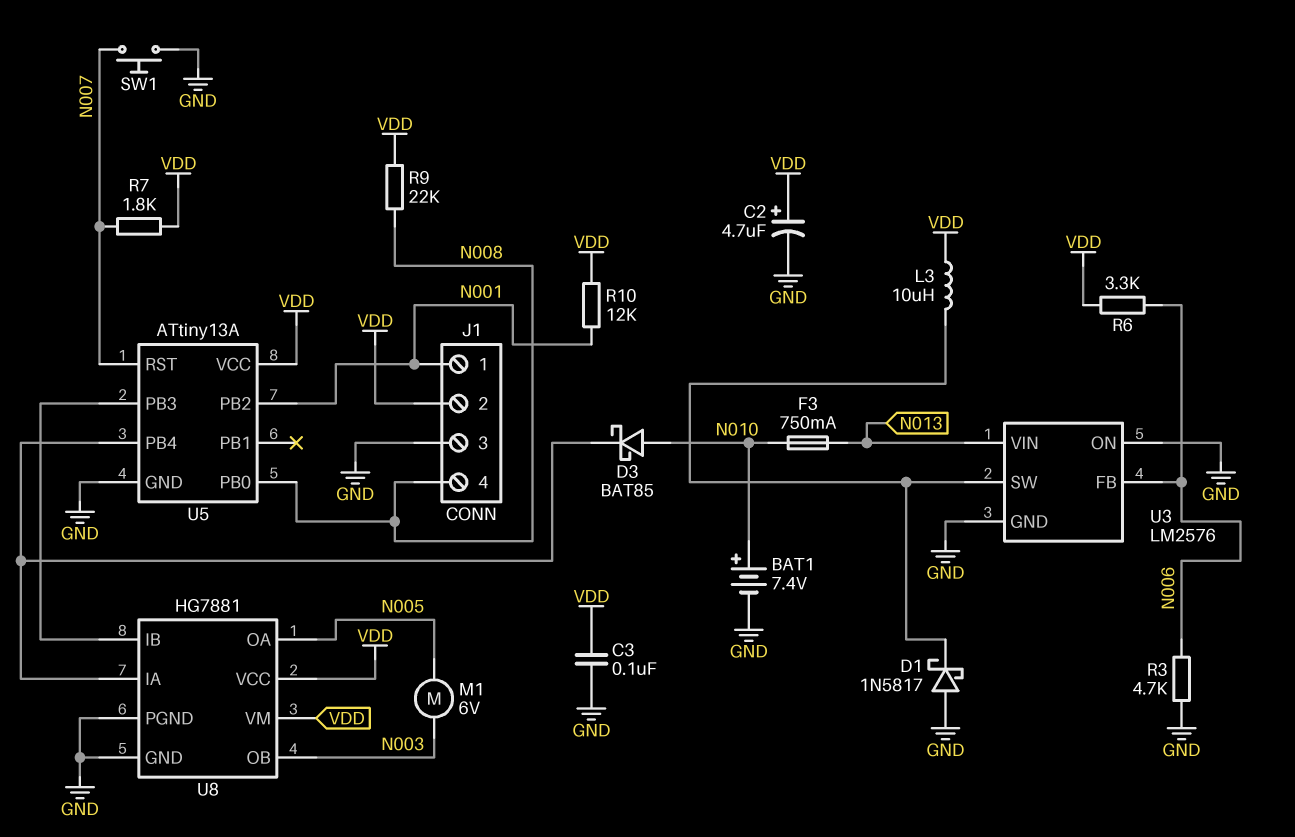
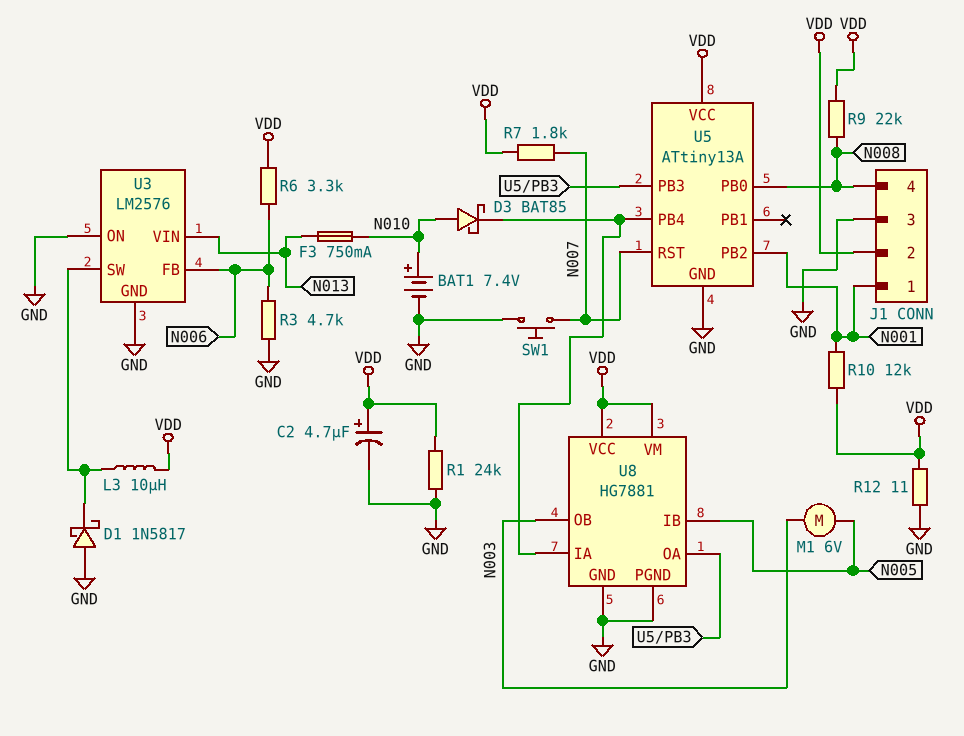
C3: 100nF (GND, VDD) -> none
R1: none -> 24k (GND, VDD)
R12: none -> 11 (GND, VDD)
U8 pin IB: U5/PB3 -> N005
U8 pin OA: N005 -> U5/PB3

